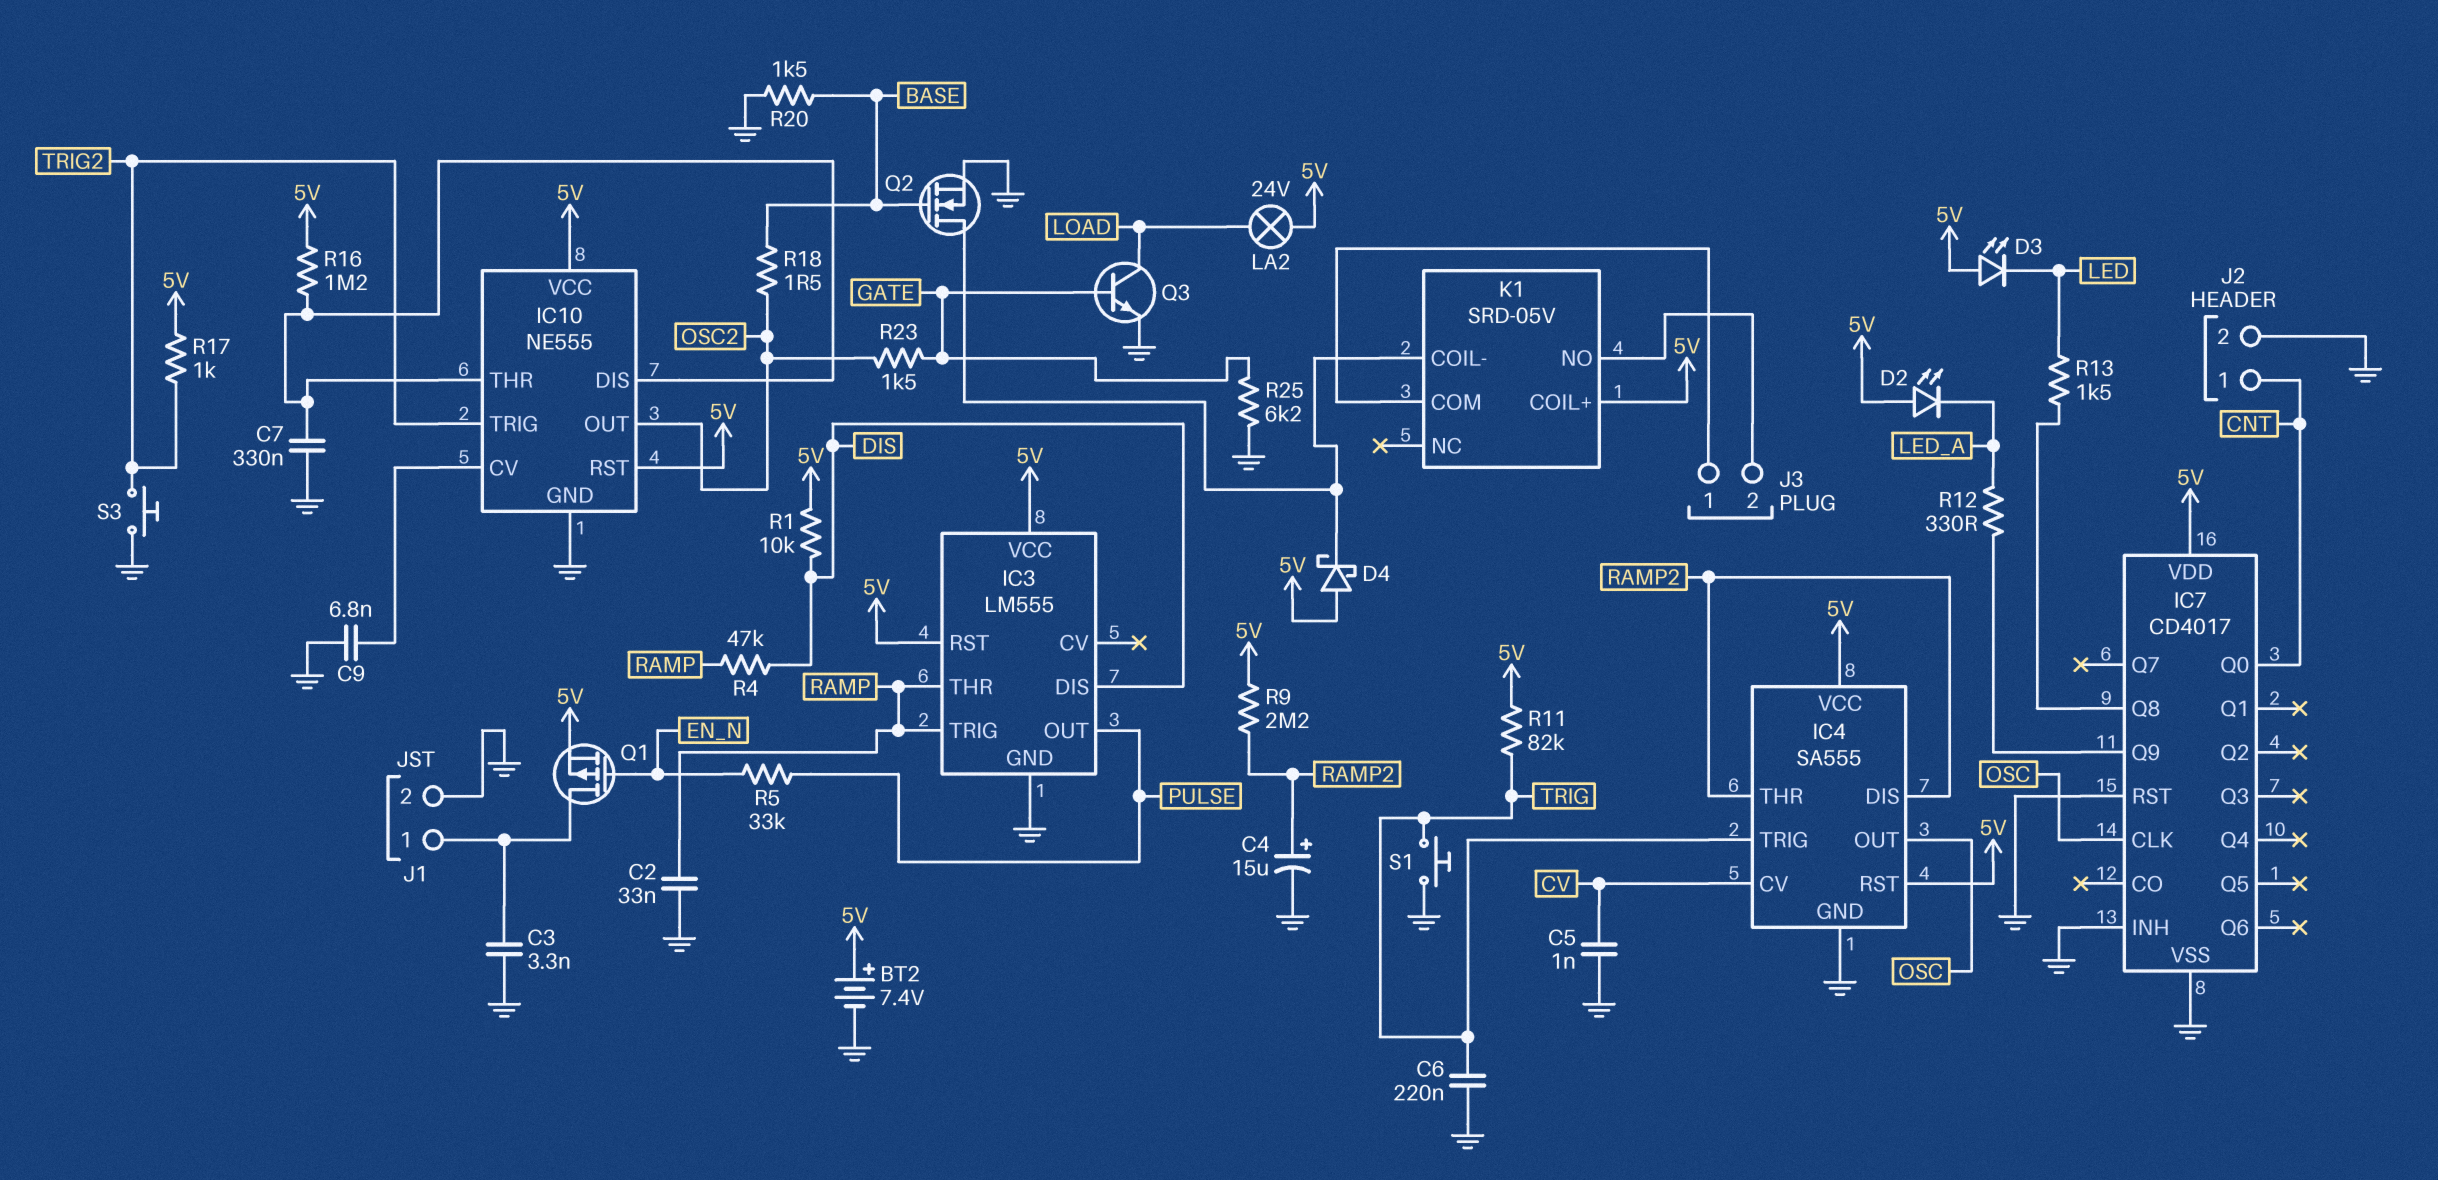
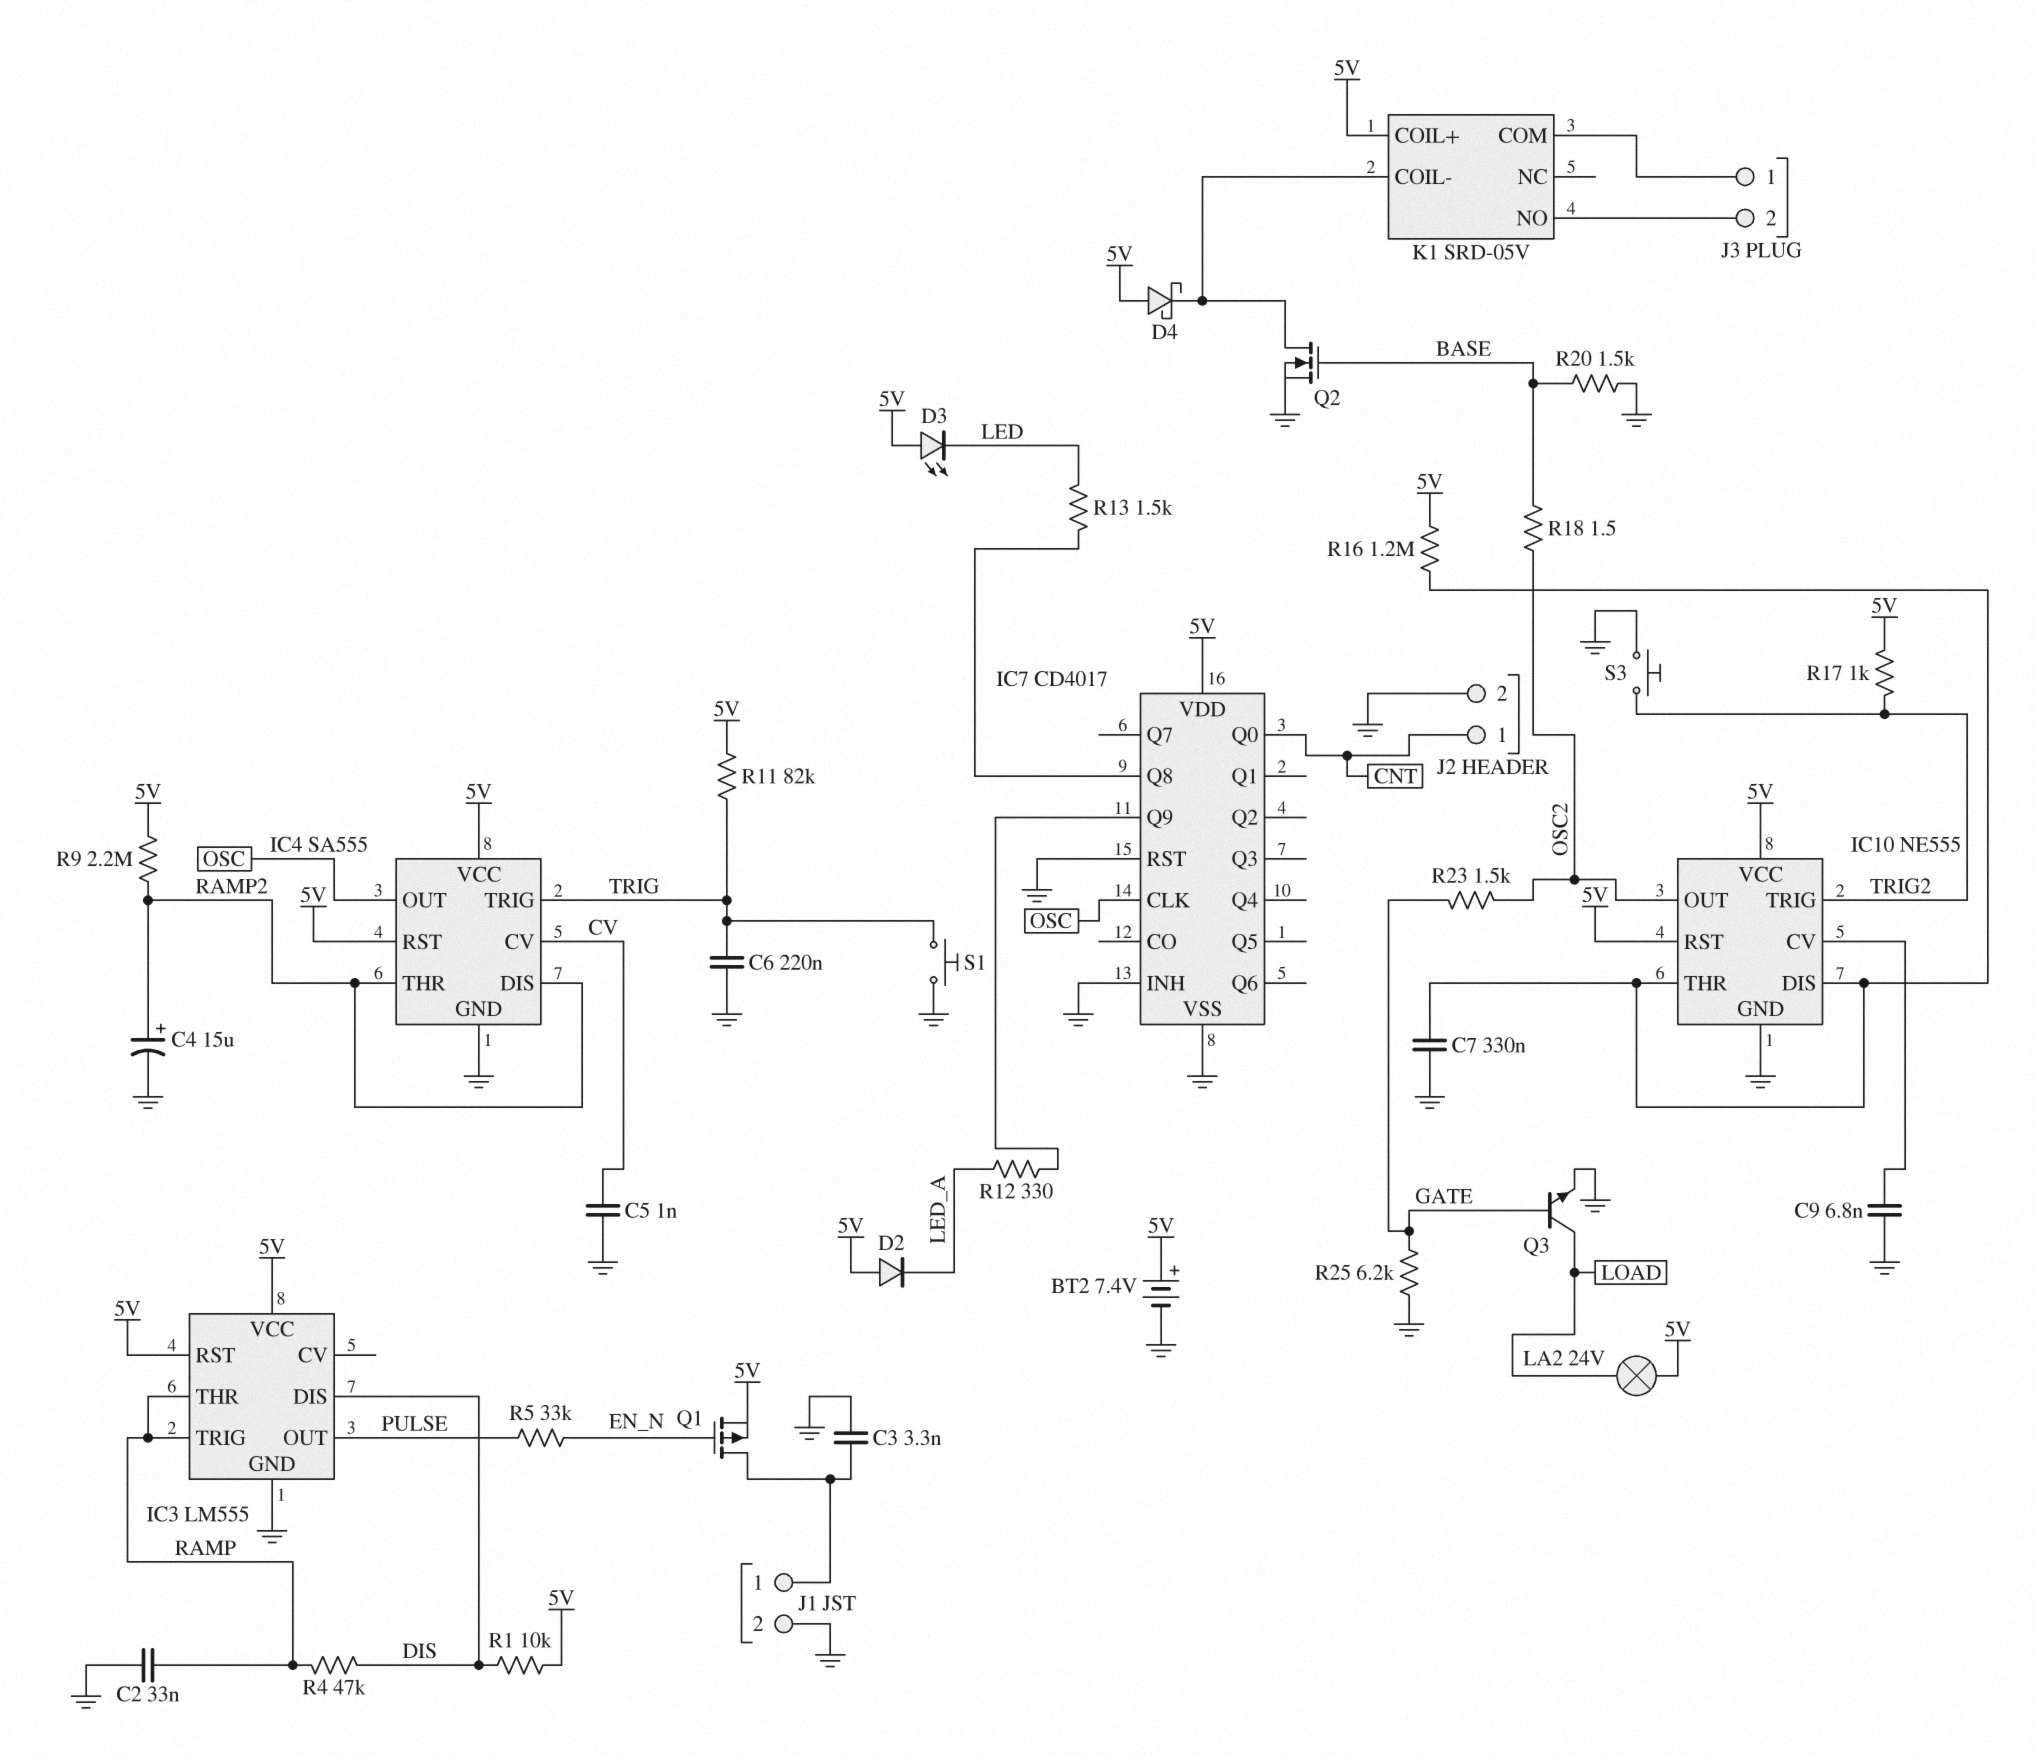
D2: LED (A 5V, K LED_A) -> diode (A 5V, K LED_A)

